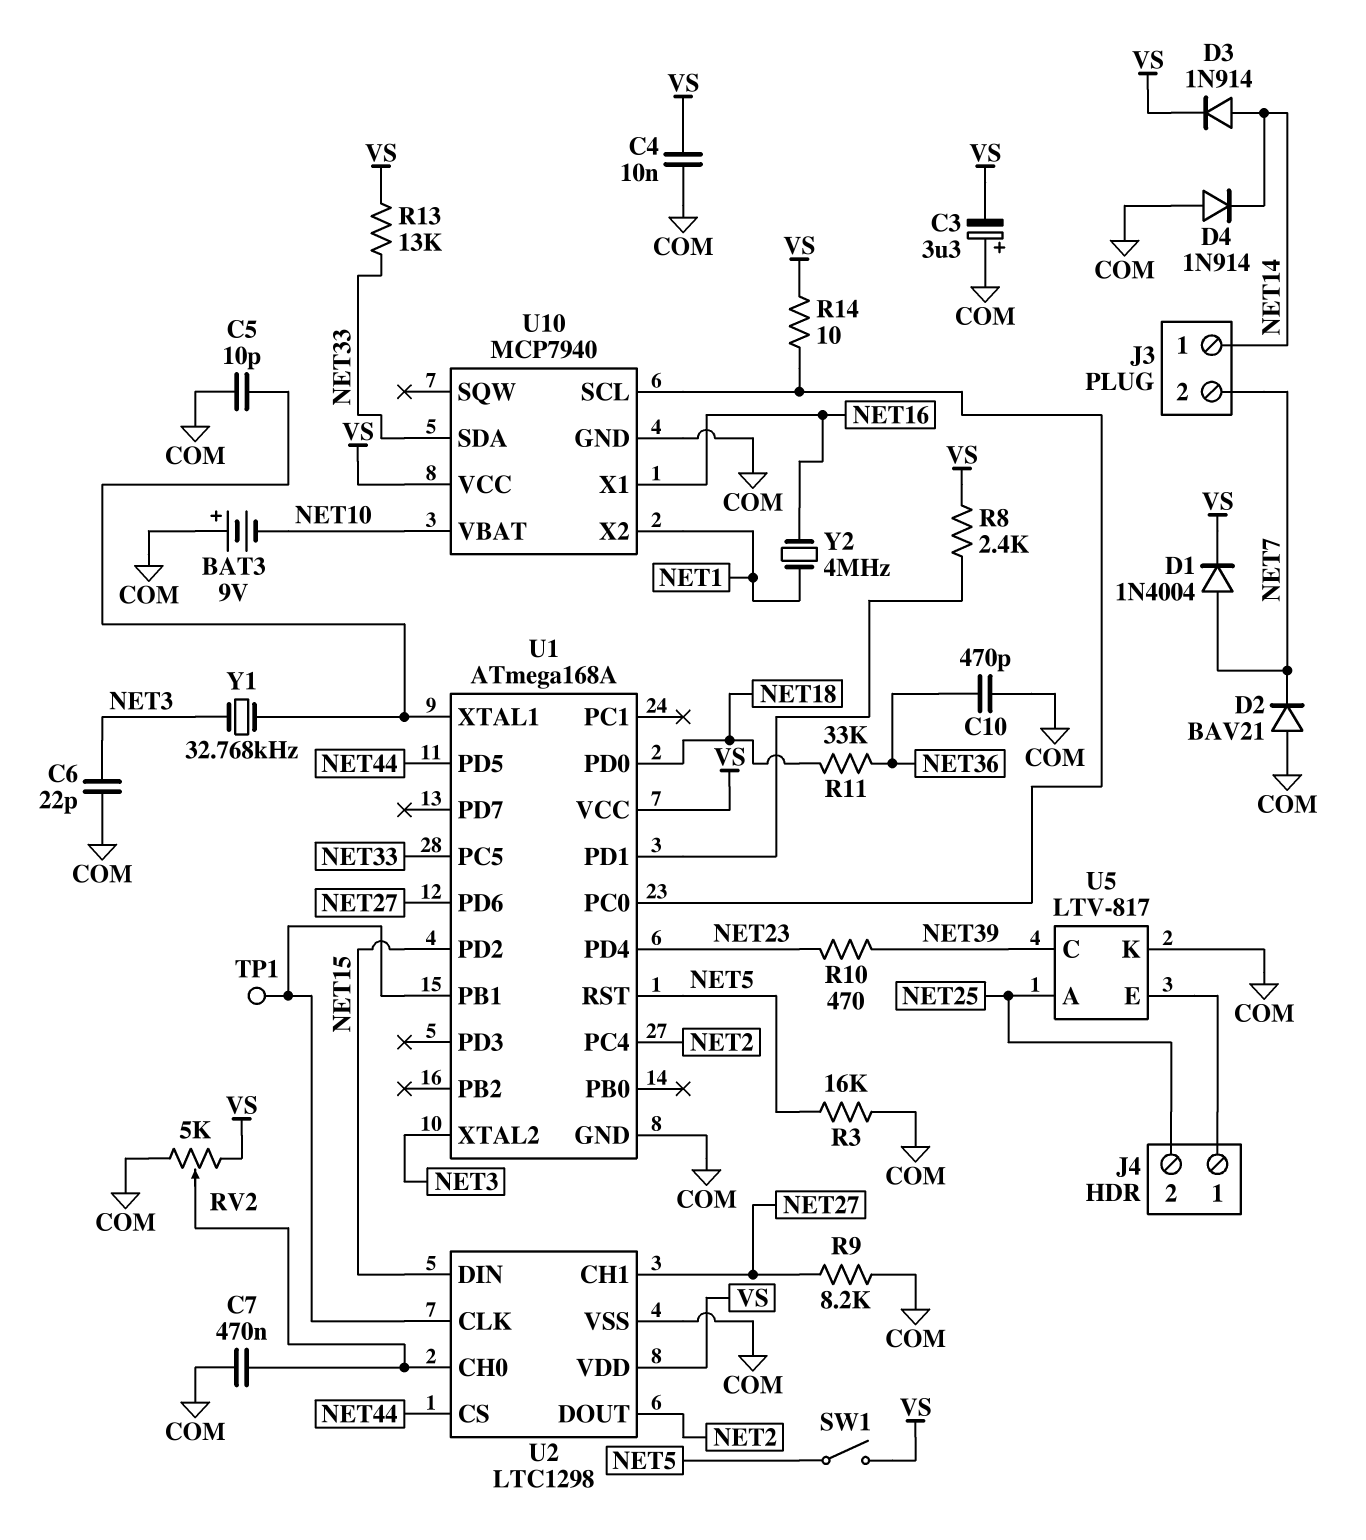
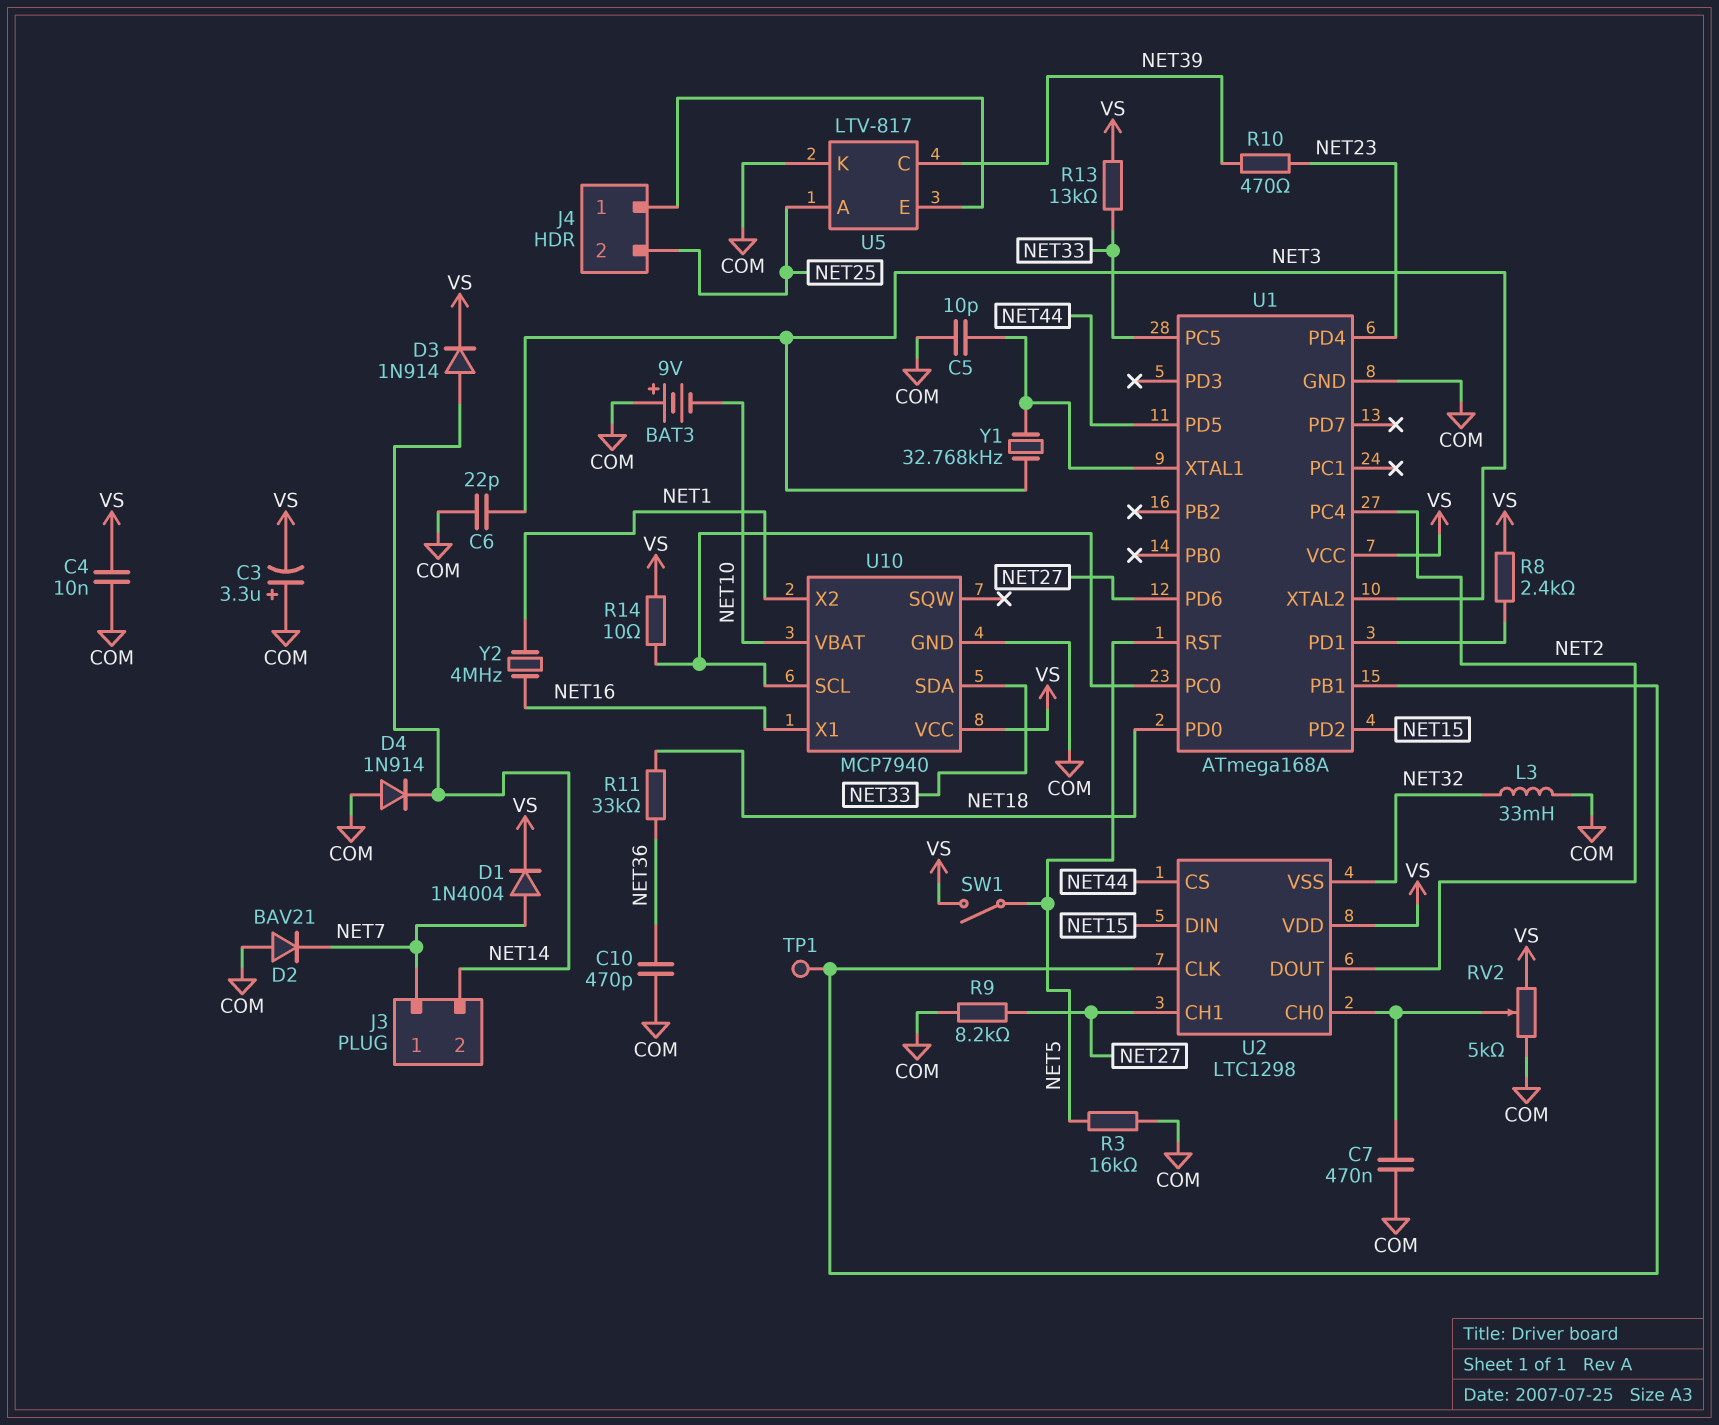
J3 pin 1: NET14 -> NET7
J3 pin 2: NET7 -> NET14
L3: none -> 33mH (COM, NET32)
U2 pin VSS: COM -> NET32

